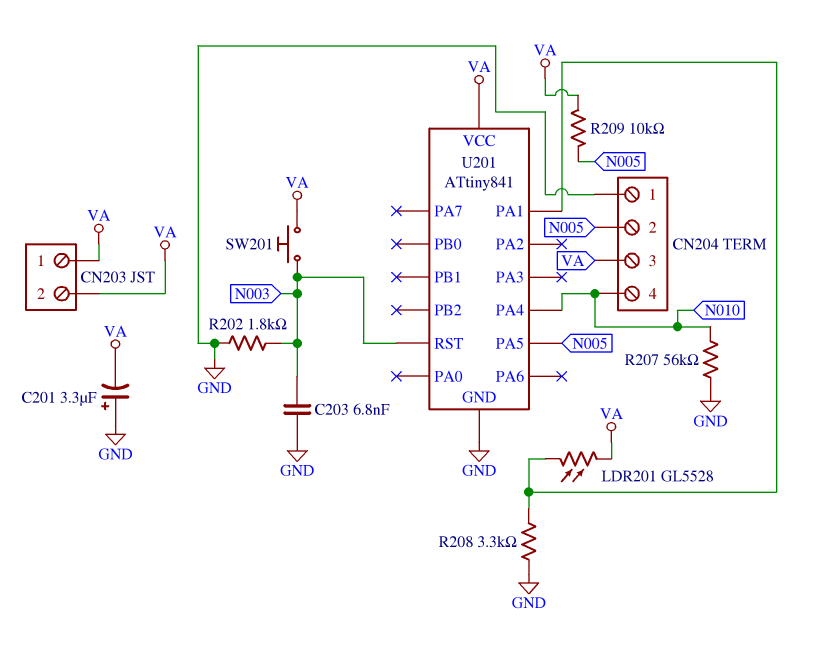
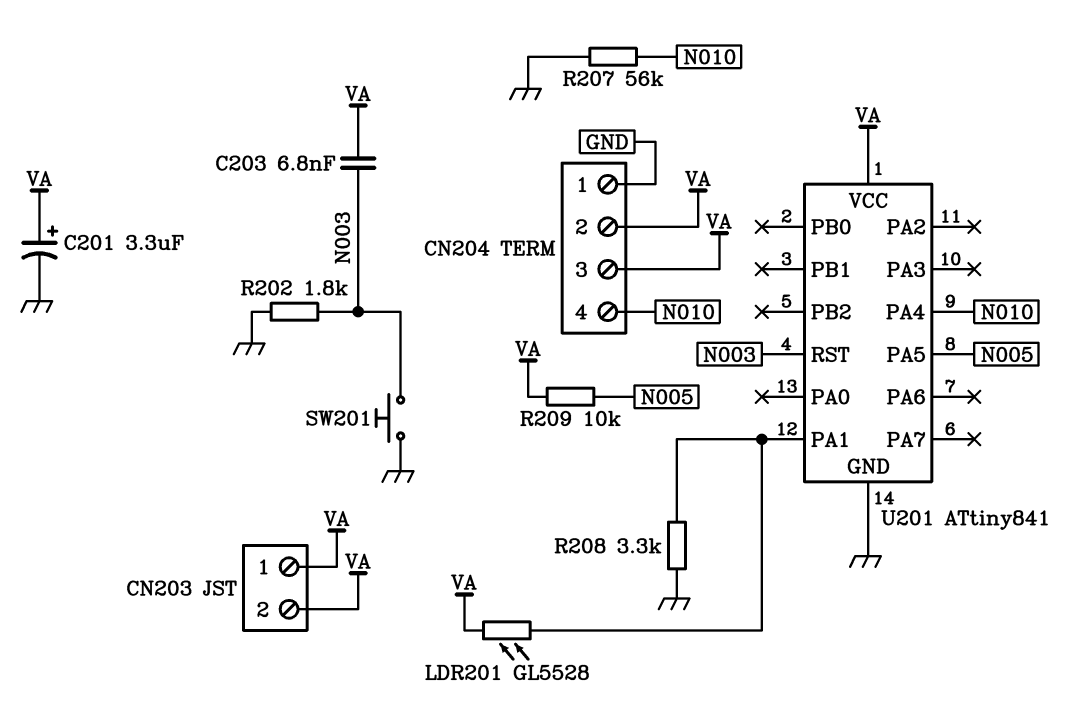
C201: 3.3uF (plus GND, minus VA) -> 3.3uF (plus VA, minus GND)
C203: 6.8nF (GND, N003) -> 6.8nF (N003, VA)
CN204 pin 2: N005 -> VA
SW201: button (N003, VA) -> button (GND, N003)

